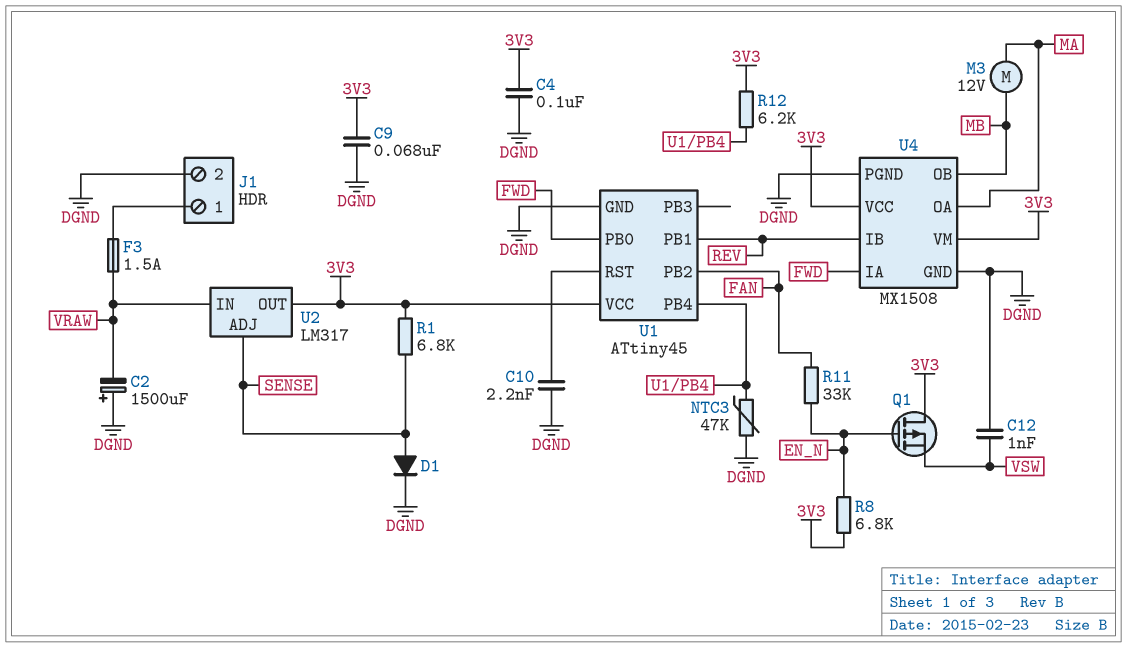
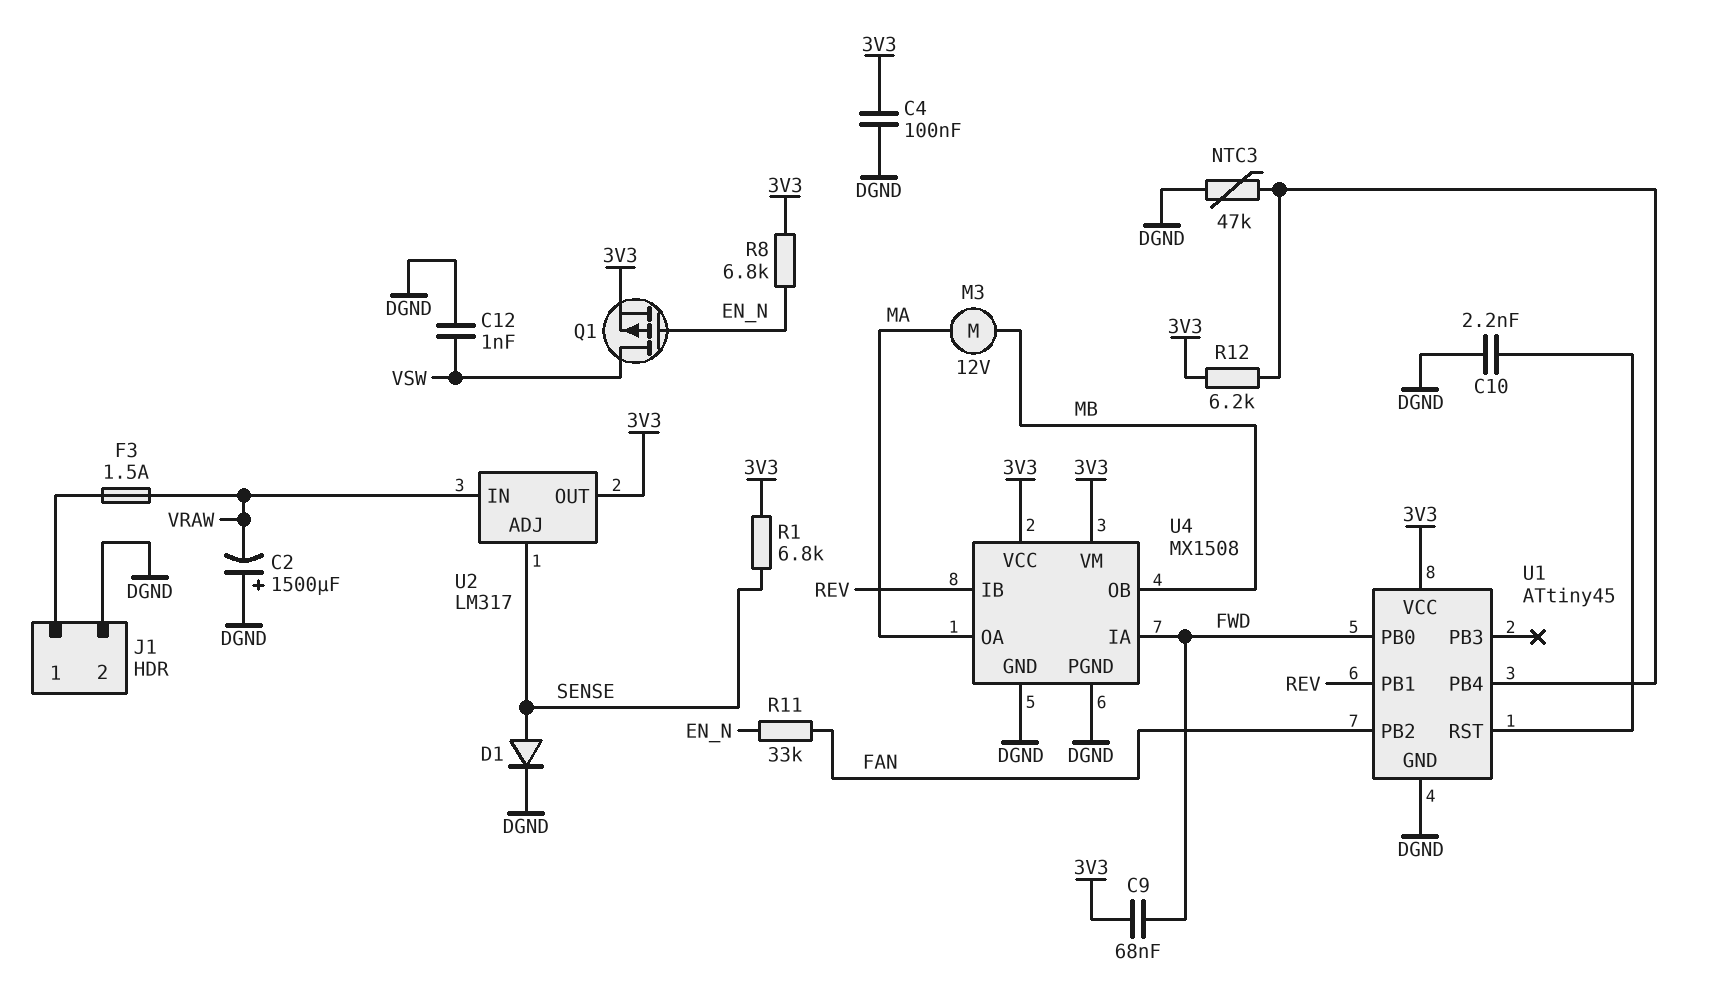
C9: 68nF (3V3, DGND) -> 68nF (3V3, FWD)
Q1: PMOS (G EN_N, D 3V3, S VSW) -> PMOS (G EN_N, D VSW, S 3V3)

